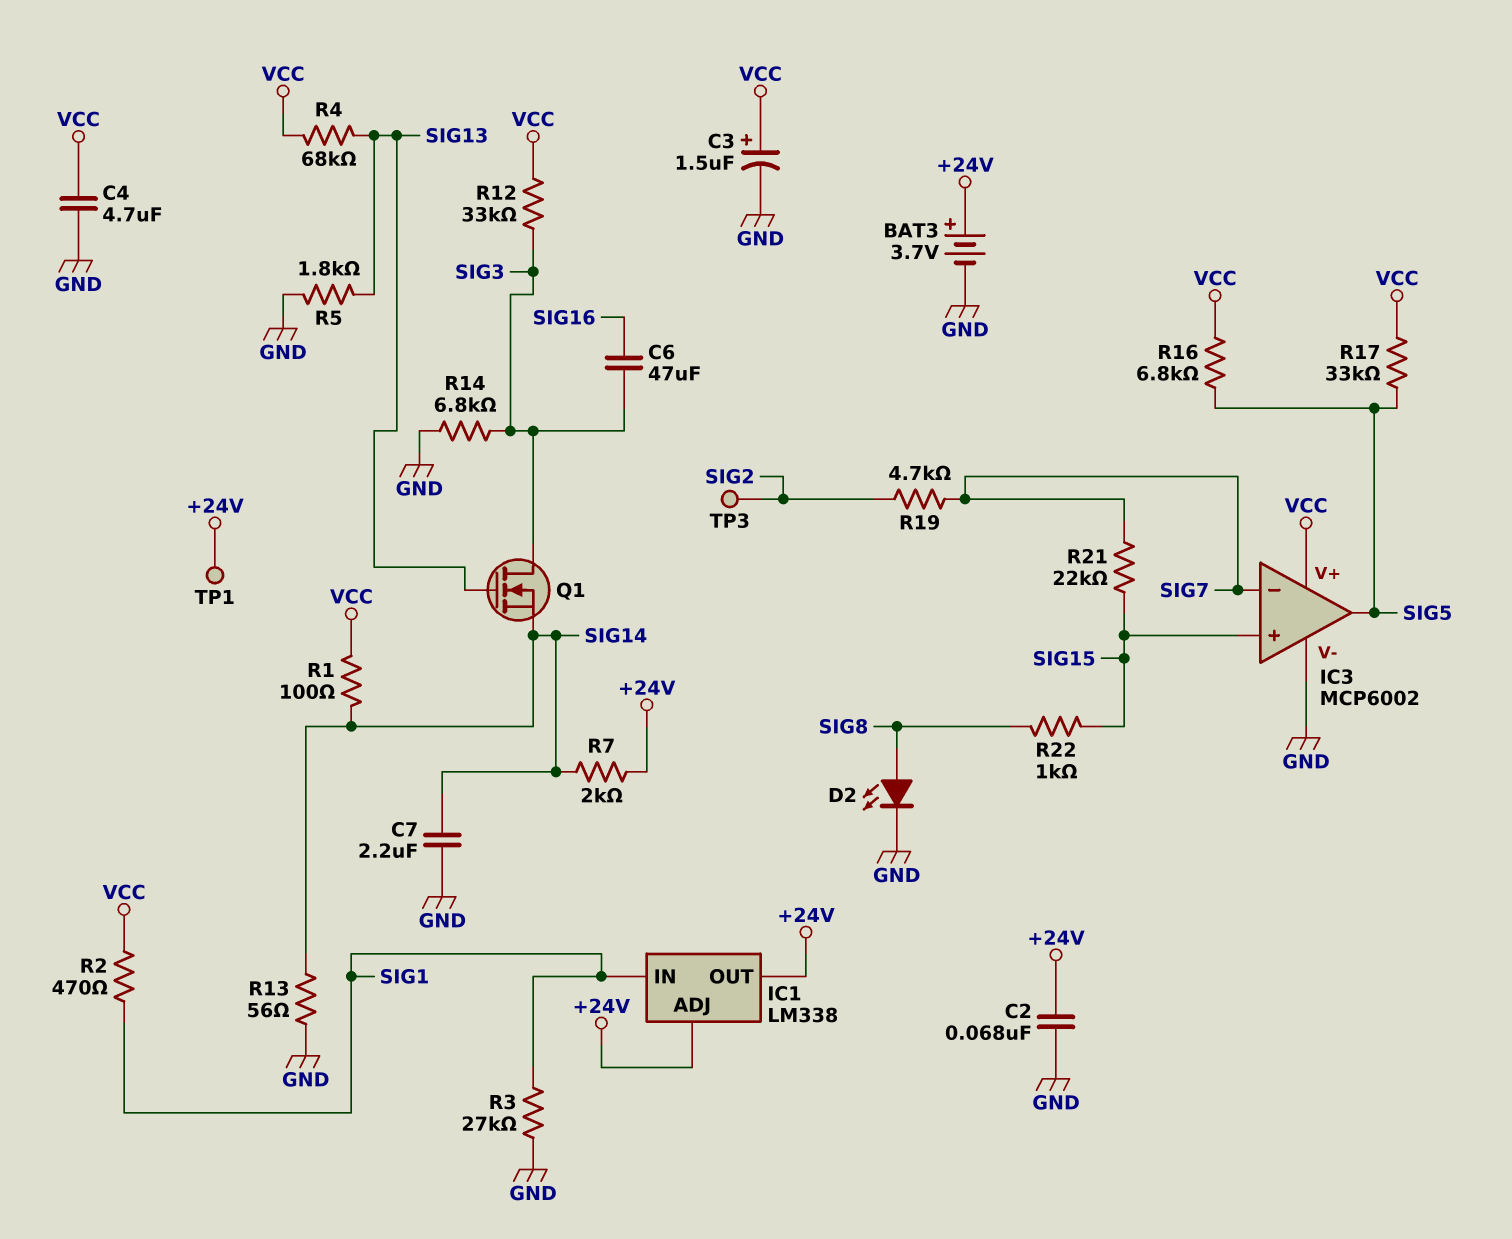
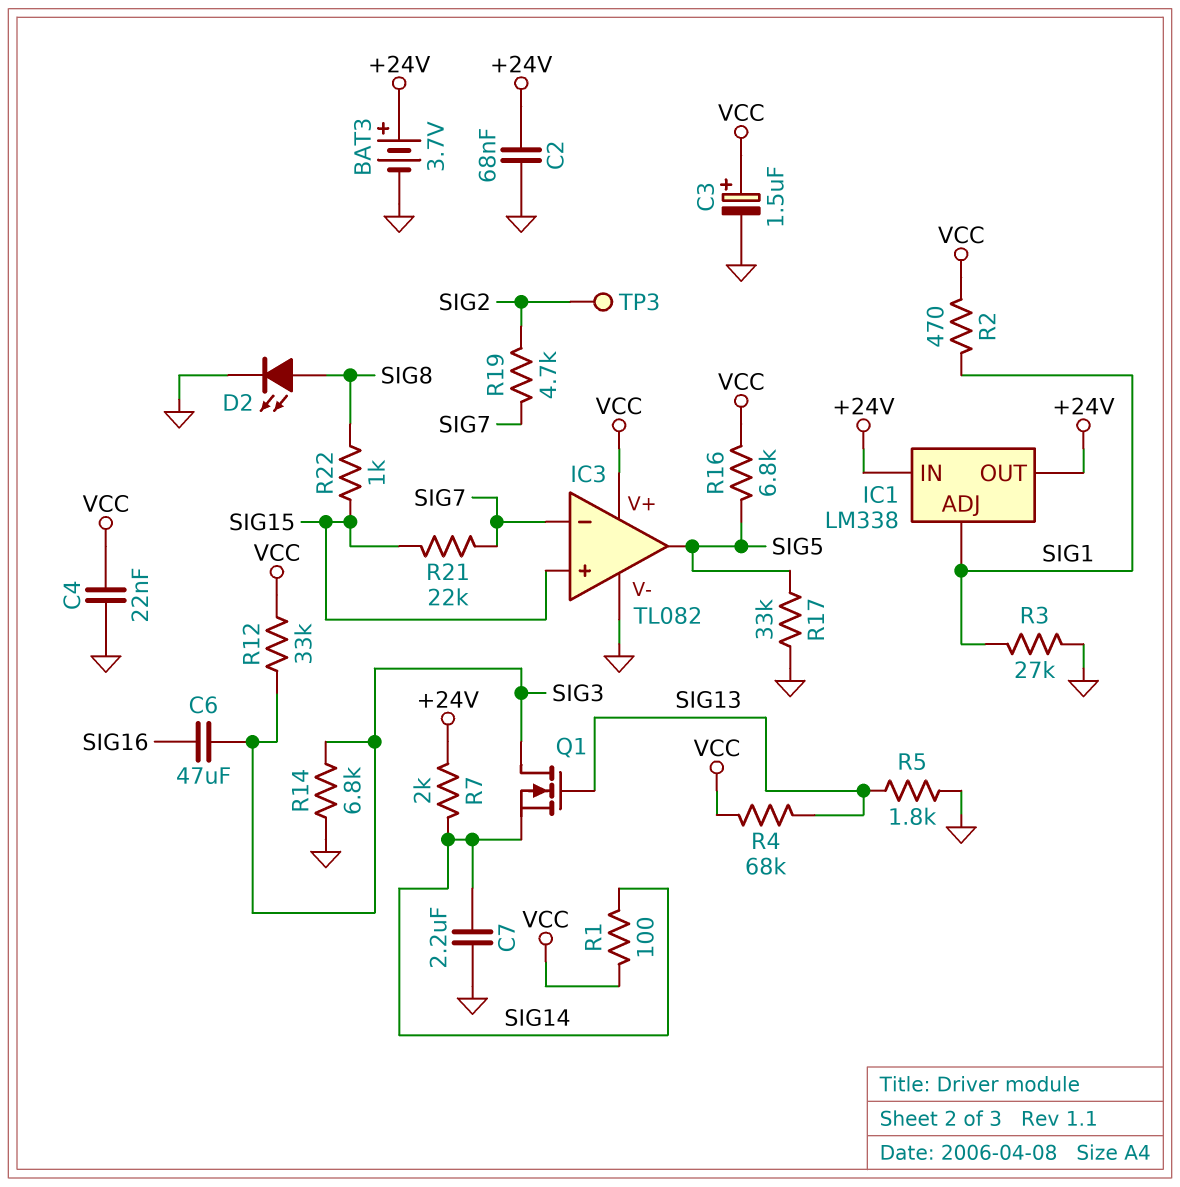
C4: 4.7uF (GND, VCC) -> 22nF (GND, VCC)
IC1 pin ADJ: +24V -> SIG1
IC1 pin IN: SIG1 -> +24V
IC3: MCP6002 -> TL082
R13: 56 (GND, SIG14) -> none
R17: 33k (SIG5, VCC) -> 33k (GND, SIG5)
TP1: test point (+24V) -> none

